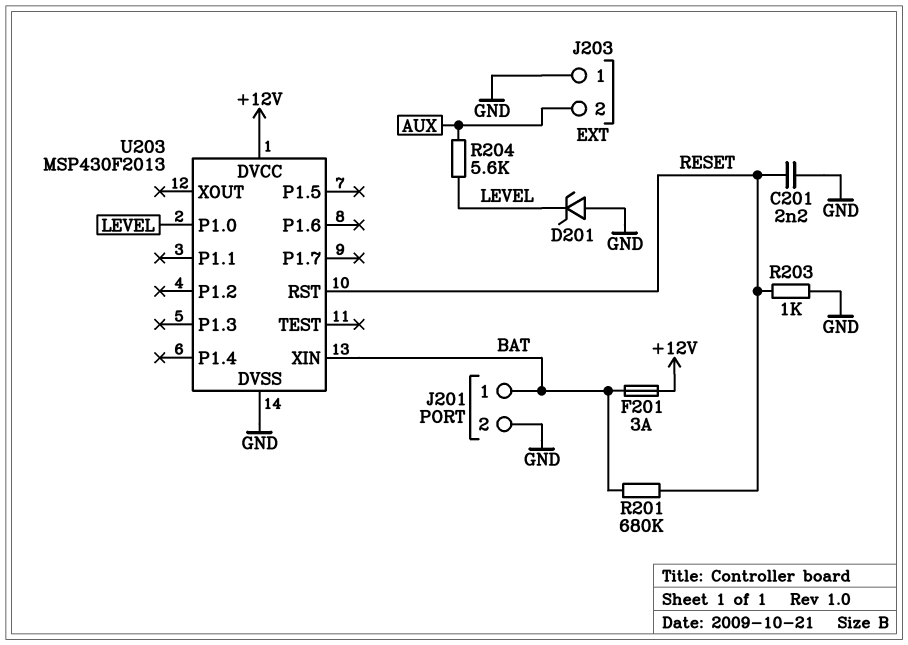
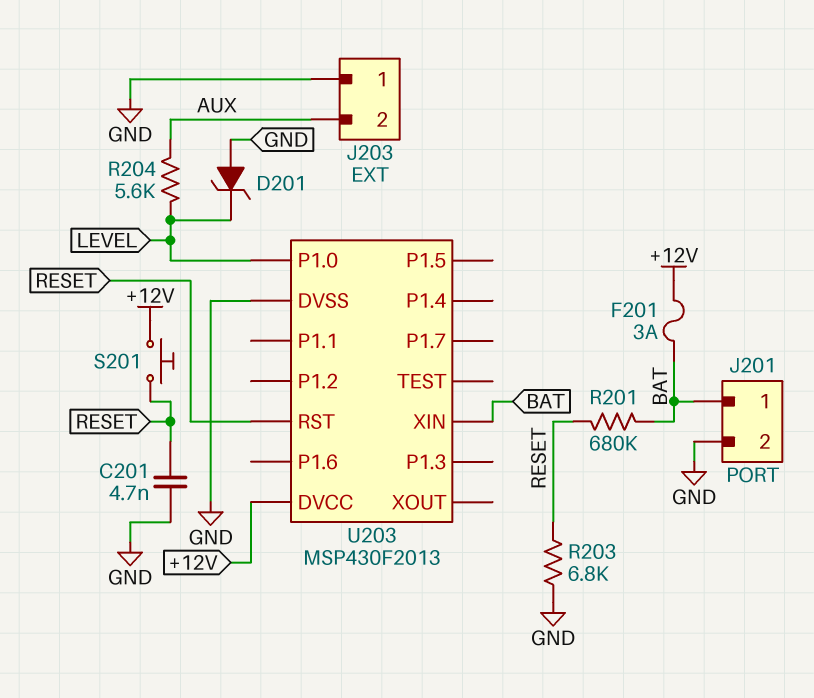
C201: 2.2nF (GND, RESET) -> 4.7nF (GND, RESET)
R203: 1k (GND, RESET) -> 6.8k (GND, RESET)
S201: none -> button (+12V, RESET)

